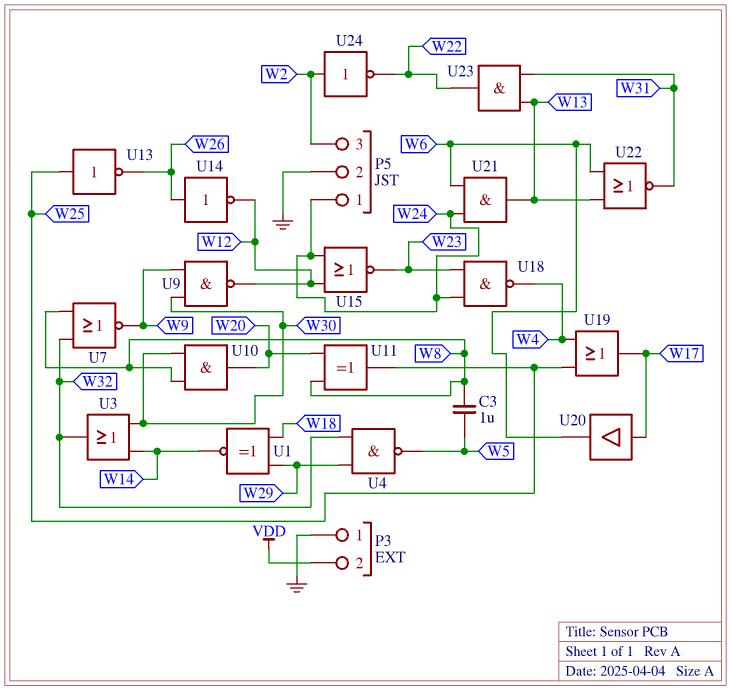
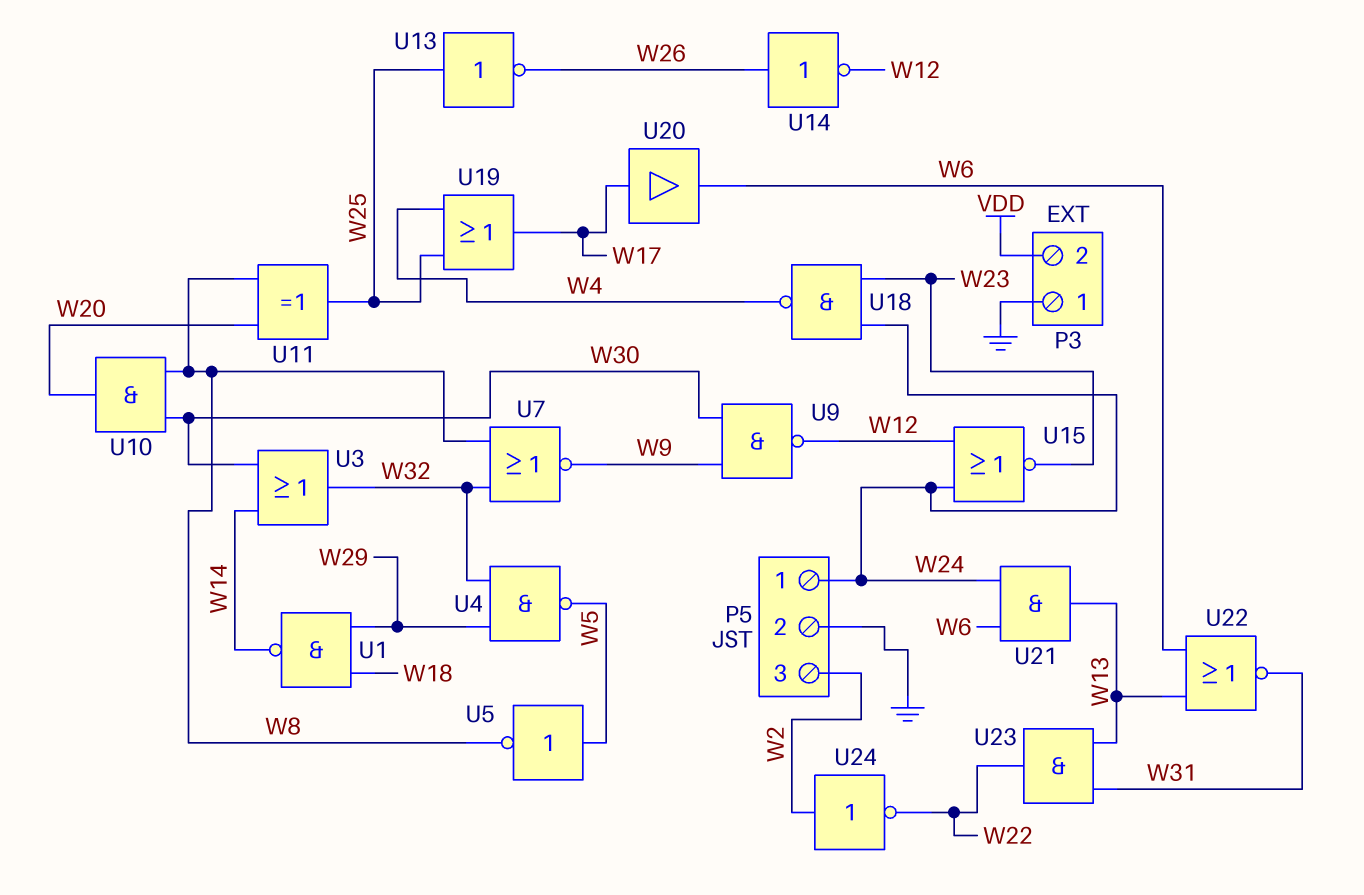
C3: 1uF (W5, W8) -> none
U1: XNOR (in W18, in W29, out W14) -> NAND (in W18, in W29, out W14)
U5: none -> NOT (in W5, out W8)

